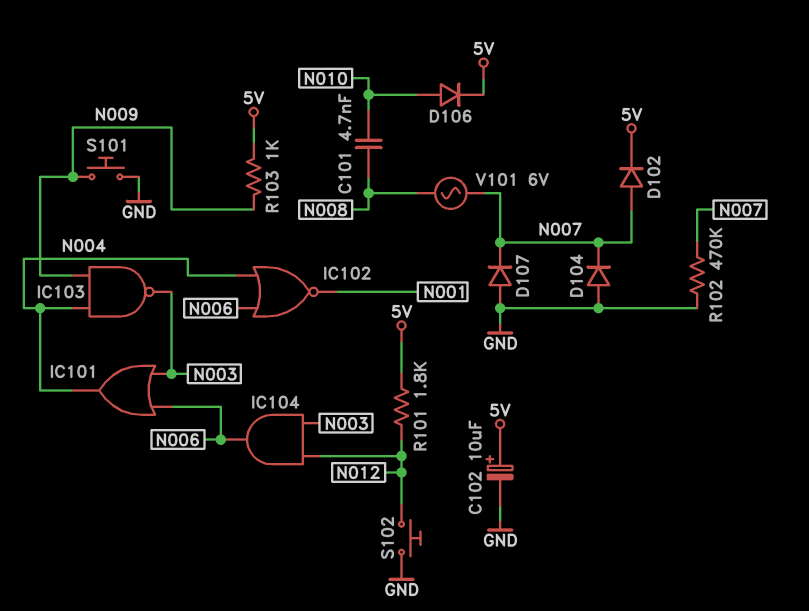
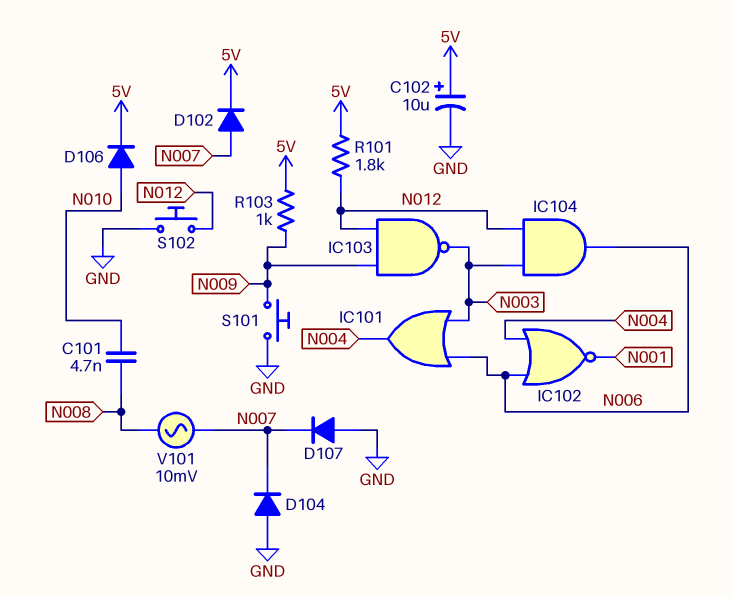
IC103: NAND (in N004, in N009, out N003) -> NAND (in N009, in N012, out N003)
R102: 470k (GND, N007) -> none
V101: AC 6V (N007, N008) -> AC 10mV (N007, N008)

